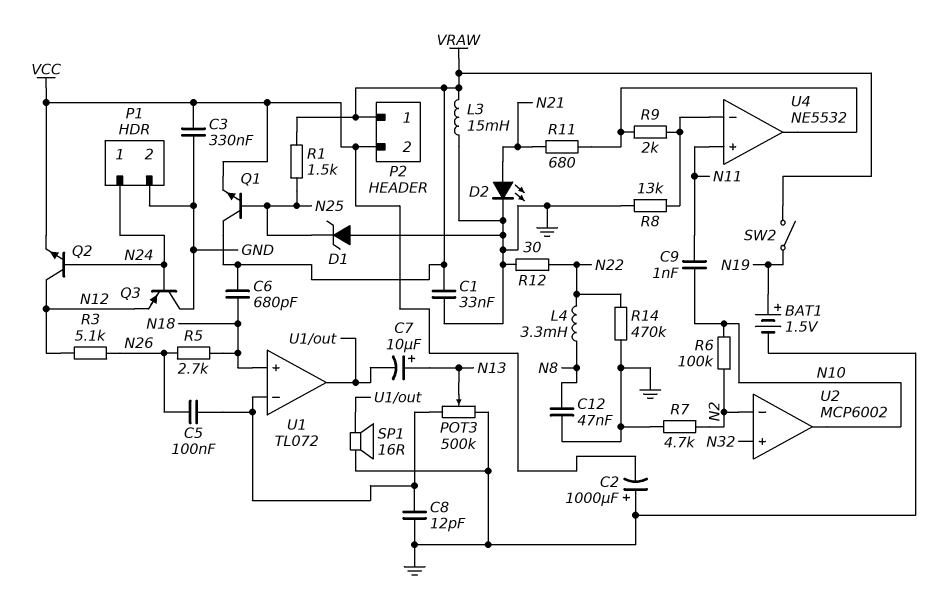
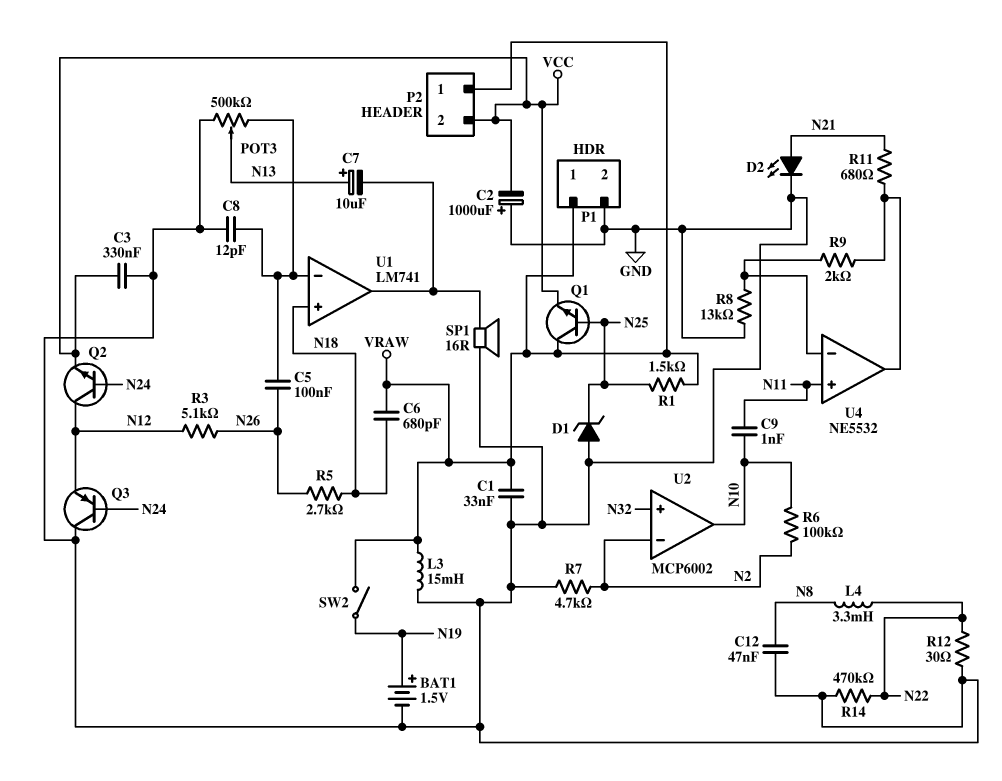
P1 pin 1: N24 -> VRAW
U1: TL072 -> LM741

